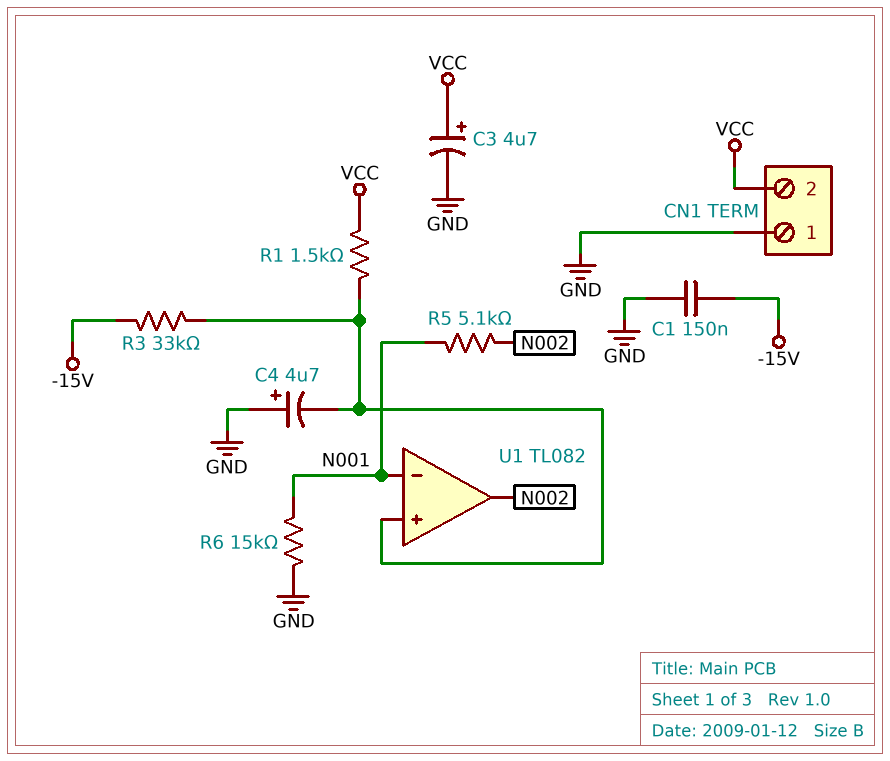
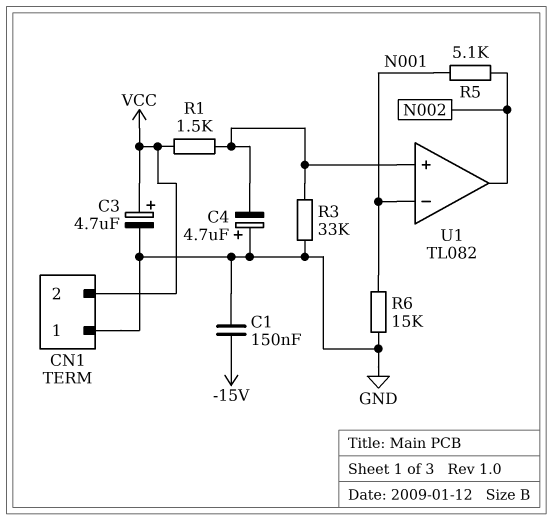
R3: 33k (-15V, U1/in+) -> 33k (GND, U1/in+)

